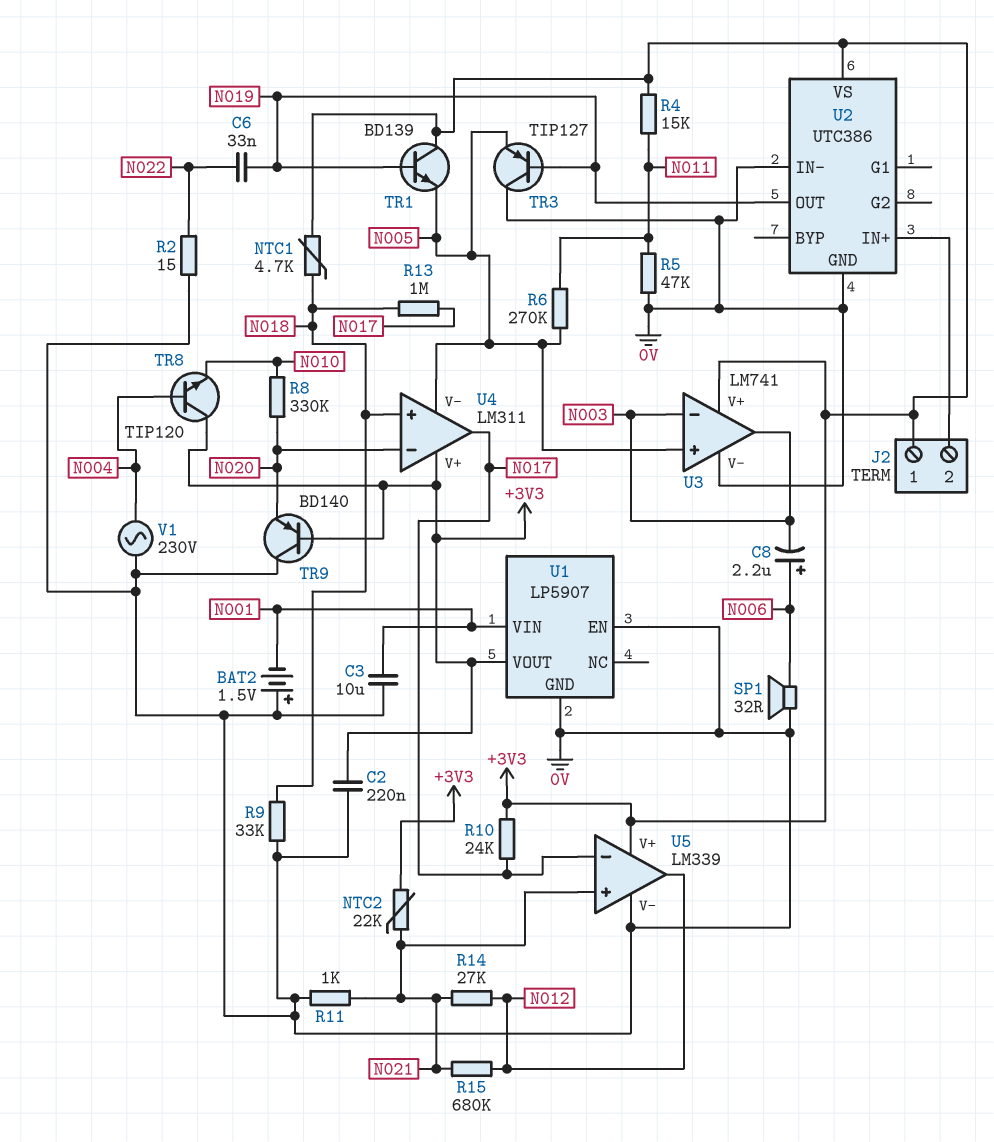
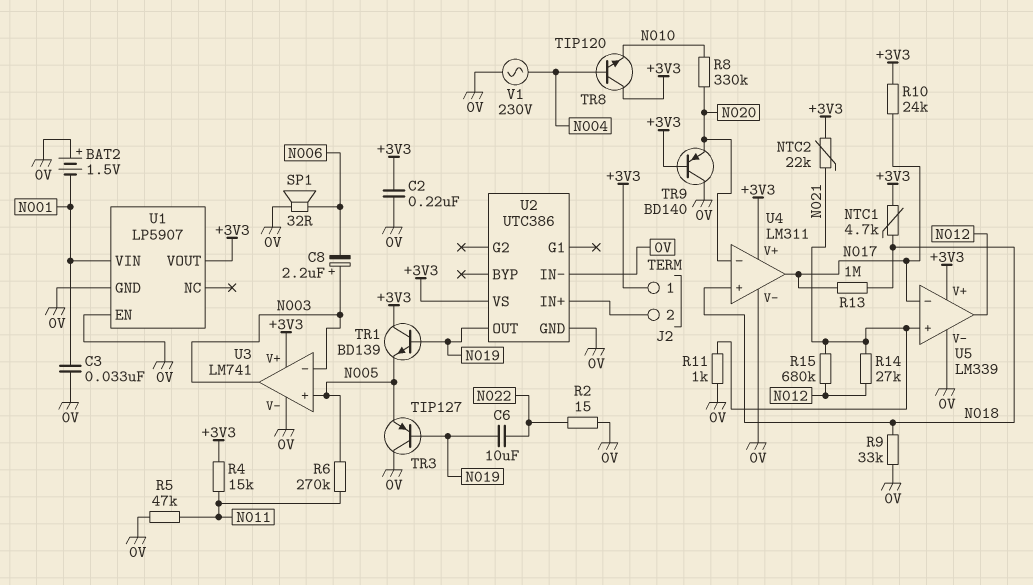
C3: 10uF (0V, N001) -> 33nF (0V, N001)
C6: 33nF (N019, N022) -> 10uF (N019, N022)
C8: 2.2uF (plus N006, minus N003) -> 2.2uF (plus N003, minus N006)
U4 pin V-: N005 -> 0V

